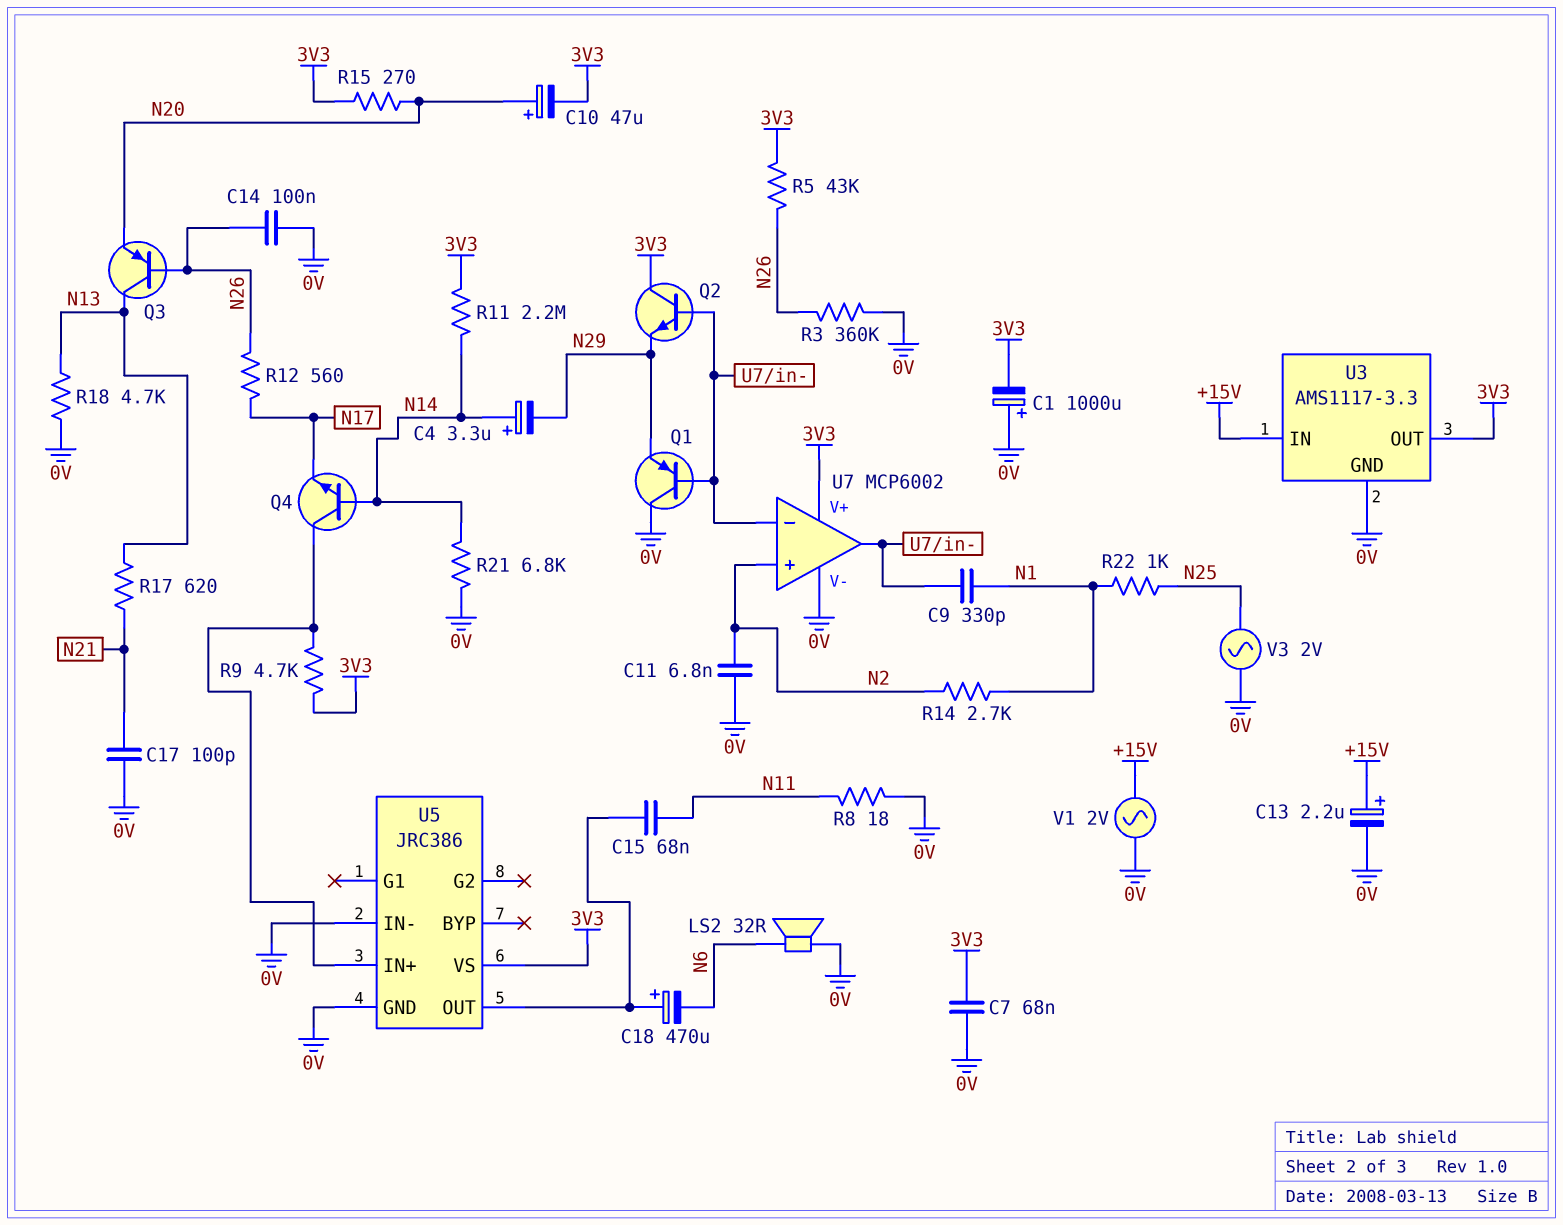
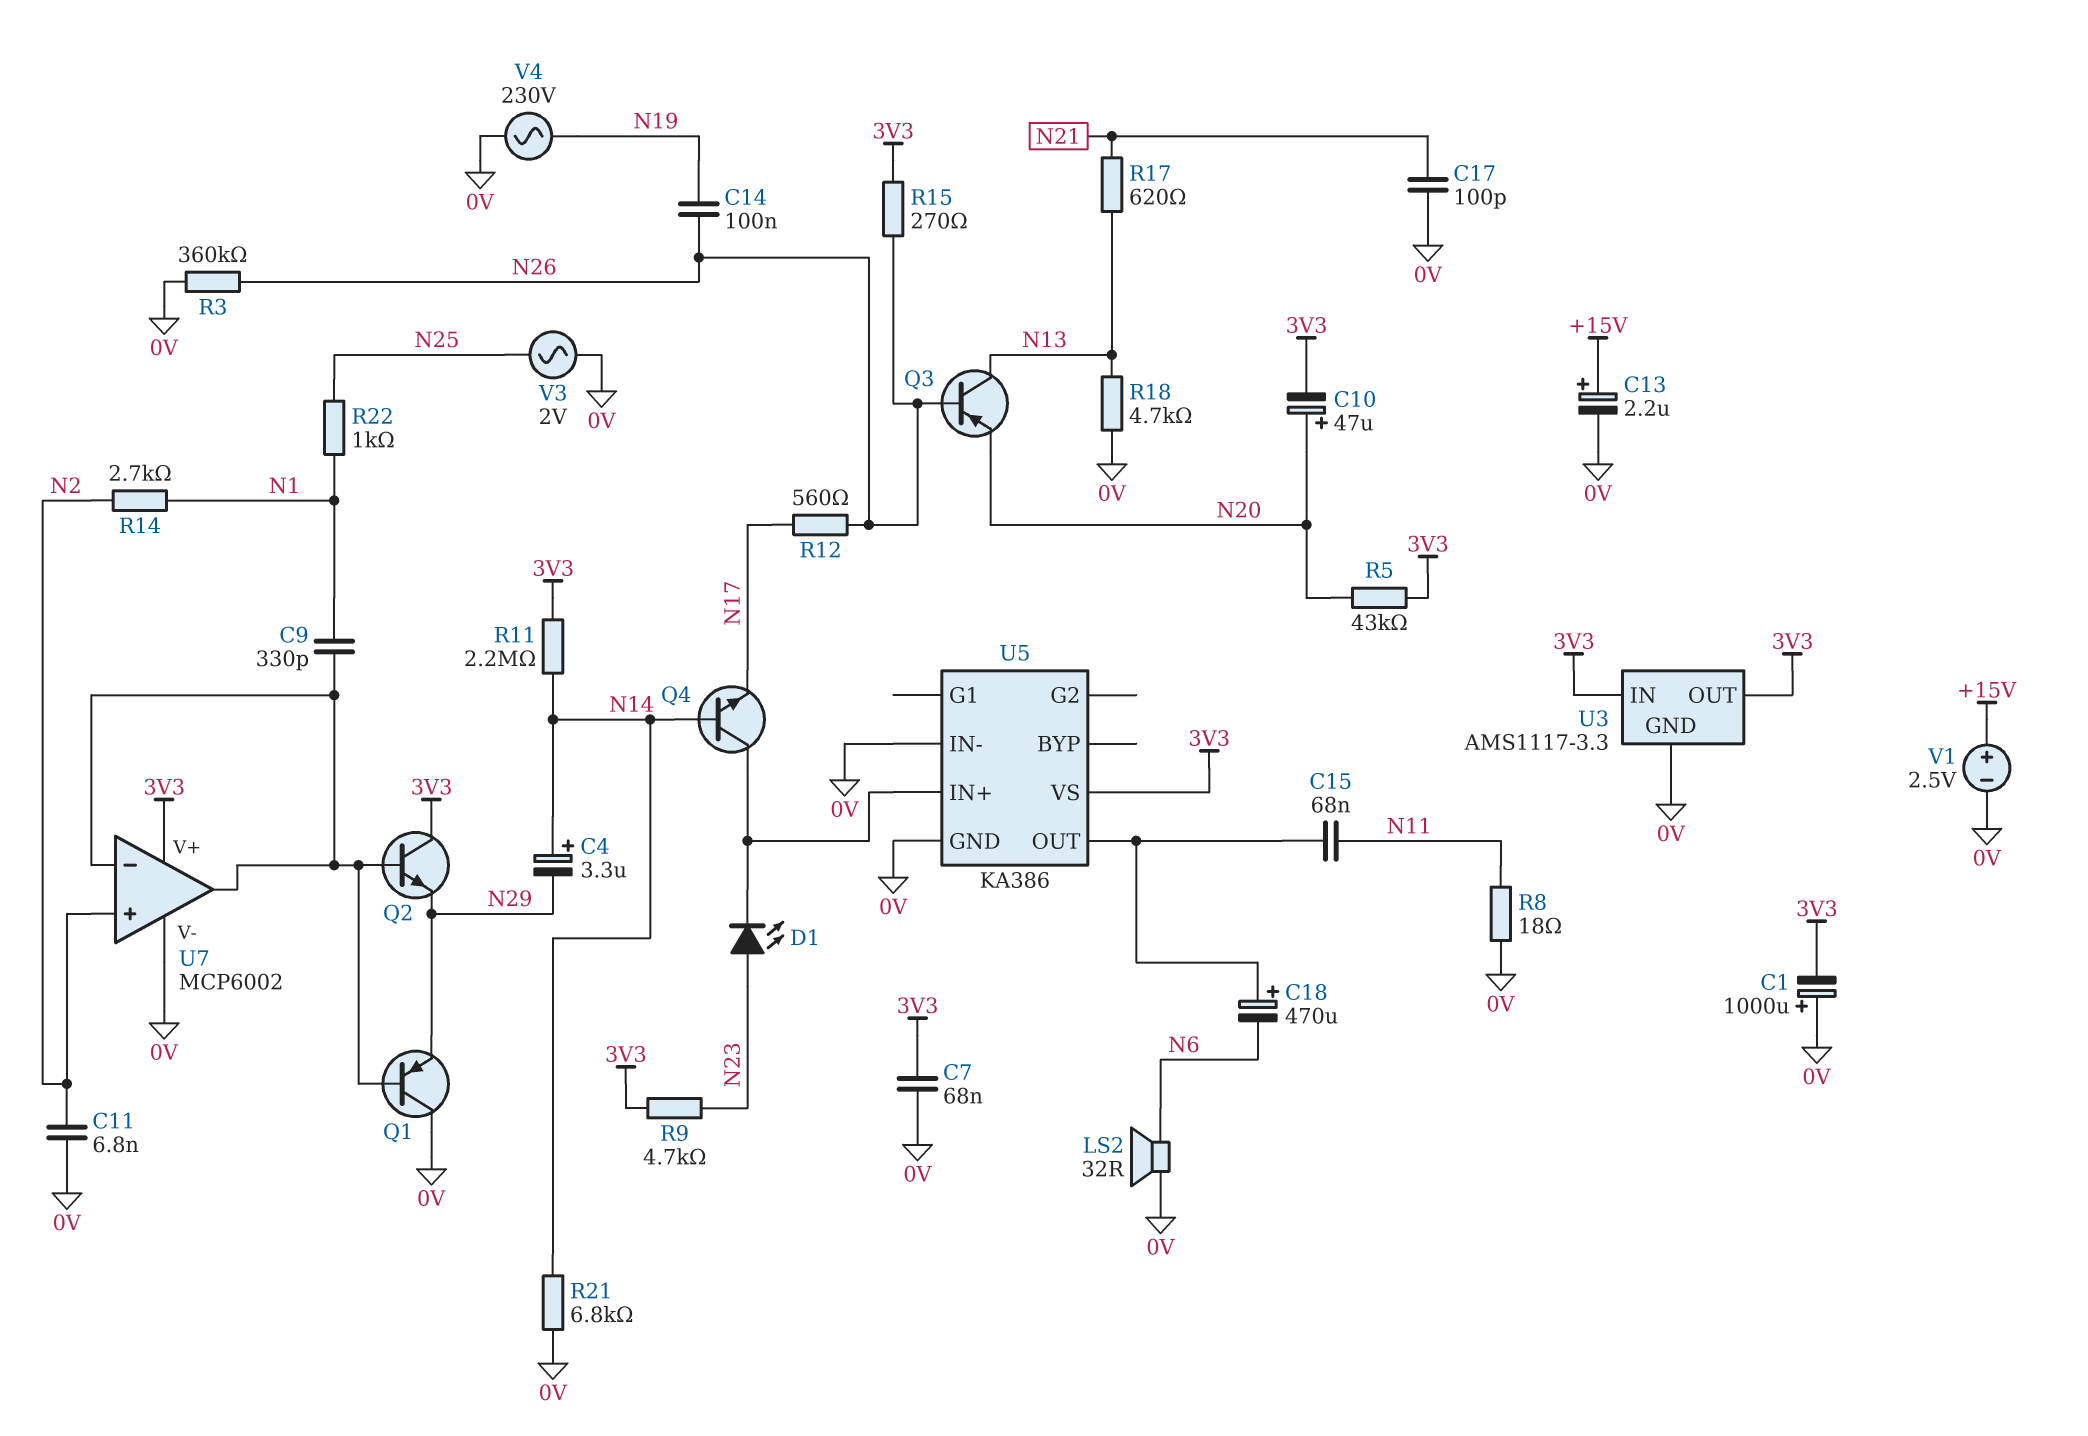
C14: 100nF (0V, N26) -> 100nF (N19, N26)
D1: none -> LED (A N23, K U5/IN+)
R5: 43k (3V3, N26) -> 43k (3V3, N20)
R9: 4.7k (3V3, U5/IN+) -> 4.7k (3V3, N23)
R15: 270 (3V3, N20) -> 270 (3V3, N26)
U3 pin IN: +15V -> 3V3
U5: JRC386 -> KA386
V1: AC 2V (+15V, 0V) -> 2.5V (plus +15V, minus 0V)
V4: none -> AC 230V (0V, N19)

